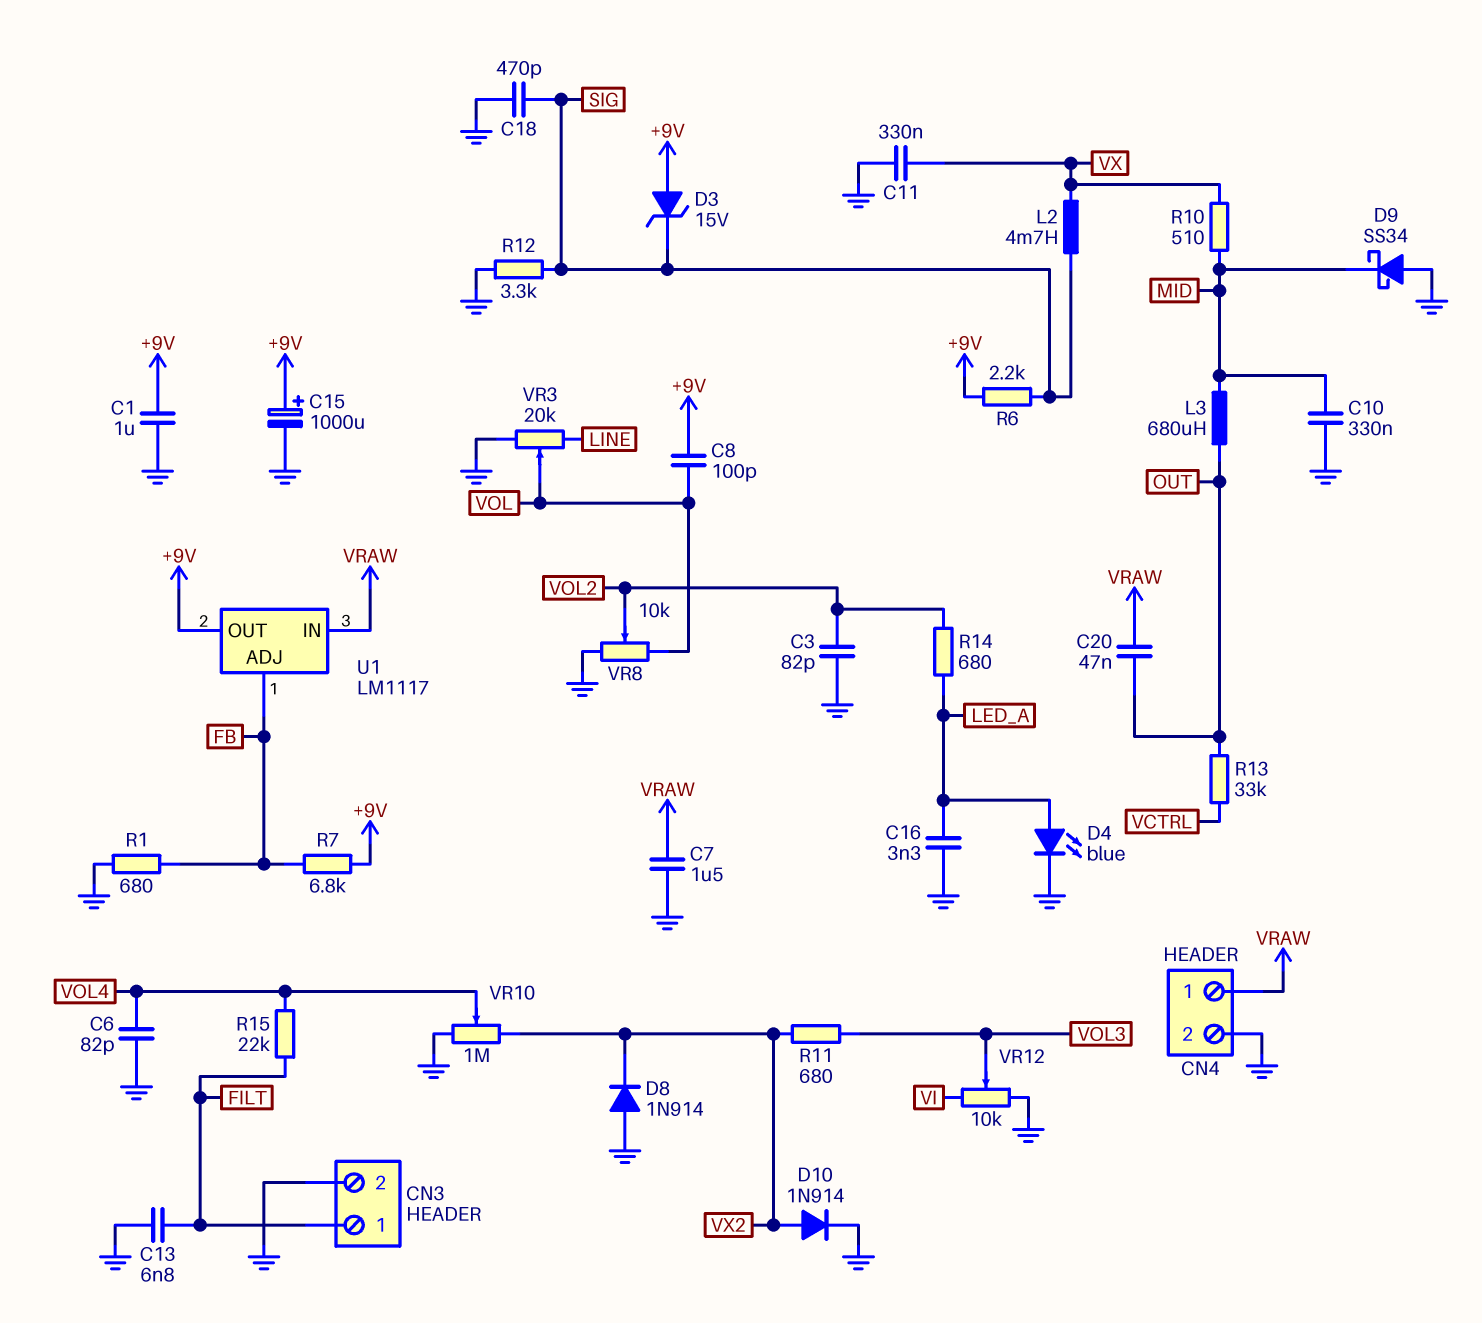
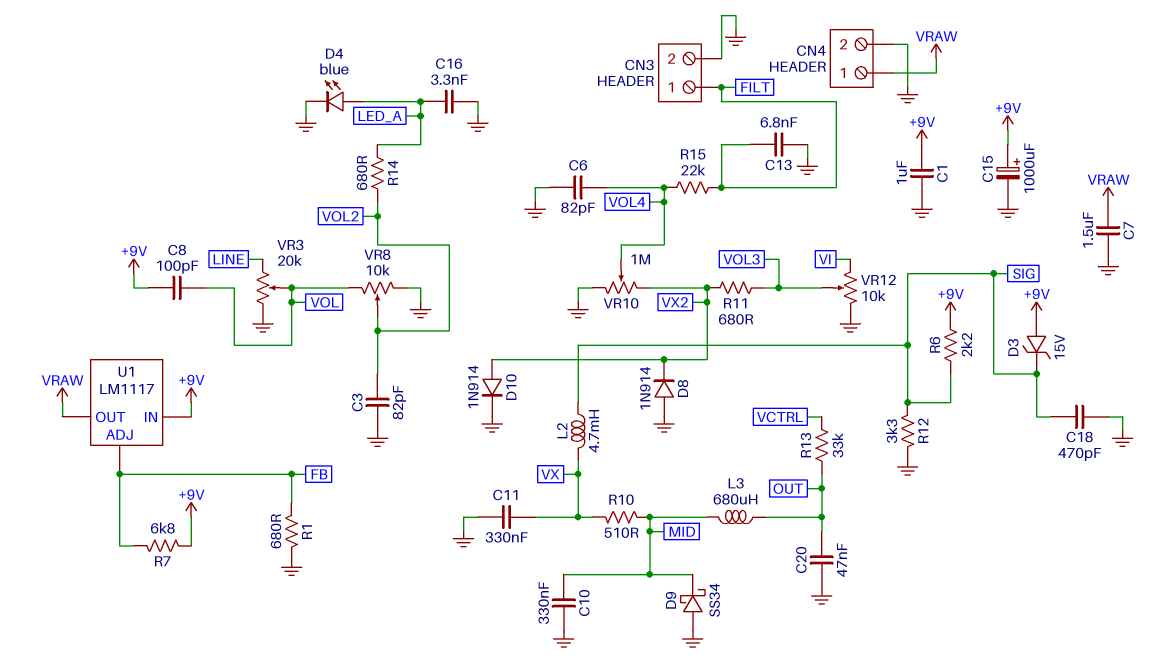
C20: 47nF (OUT, VRAW) -> 47nF (GND, OUT)
U1 pin IN: VRAW -> +9V
U1 pin OUT: +9V -> VRAW

